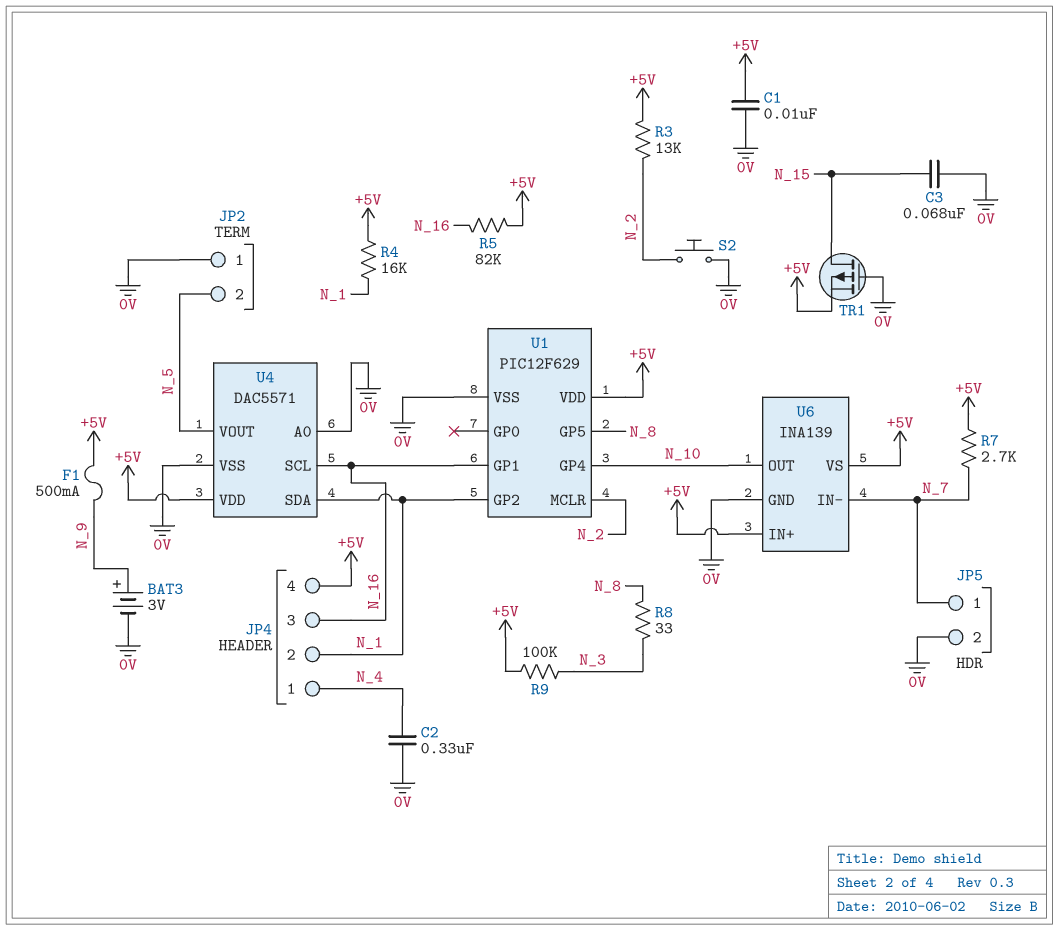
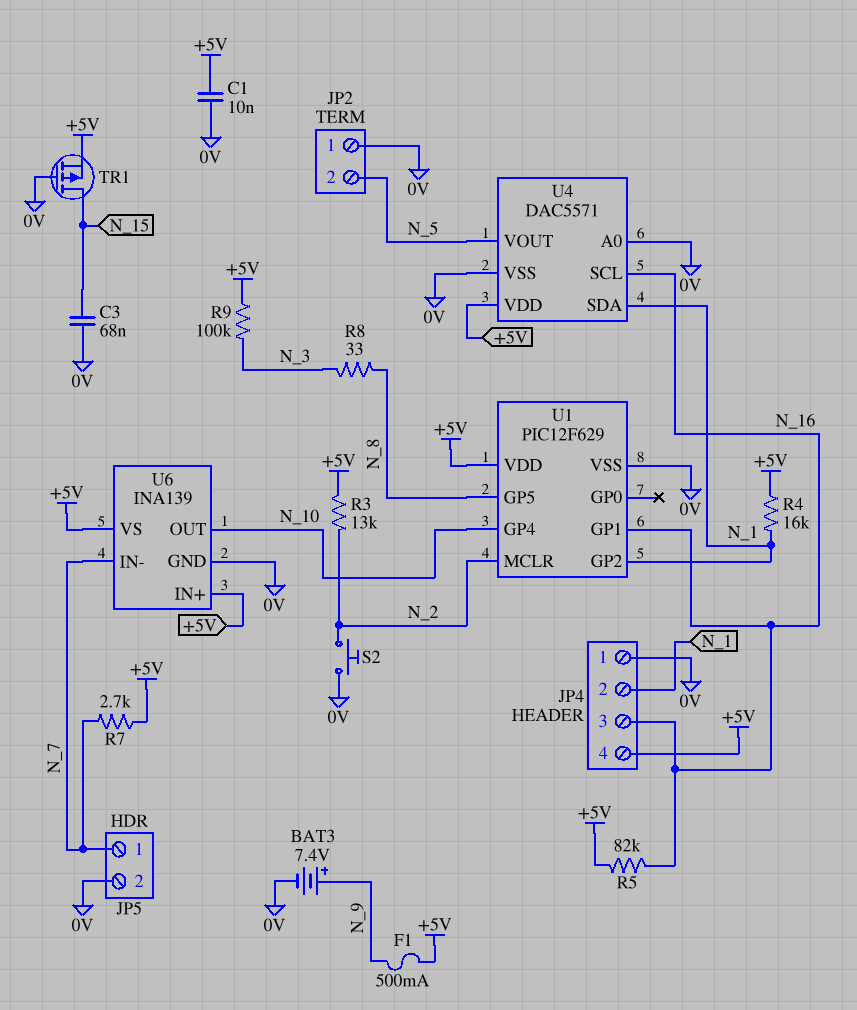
BAT3: 3V (plus N_9, minus 0V) -> 7.4V (plus N_9, minus 0V)
C2: 330nF (0V, N_4) -> none
JP4 pin 1: N_4 -> 0V

